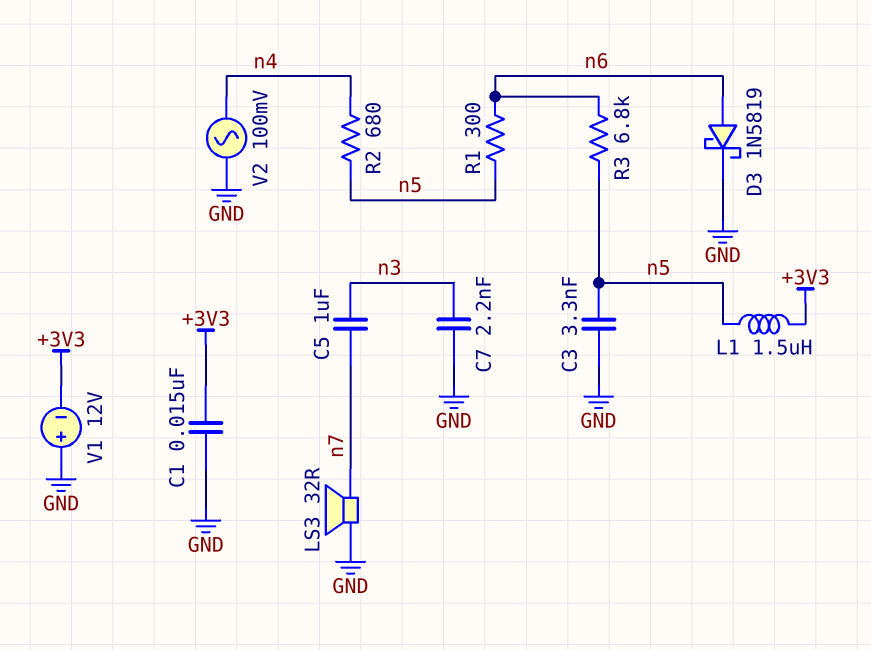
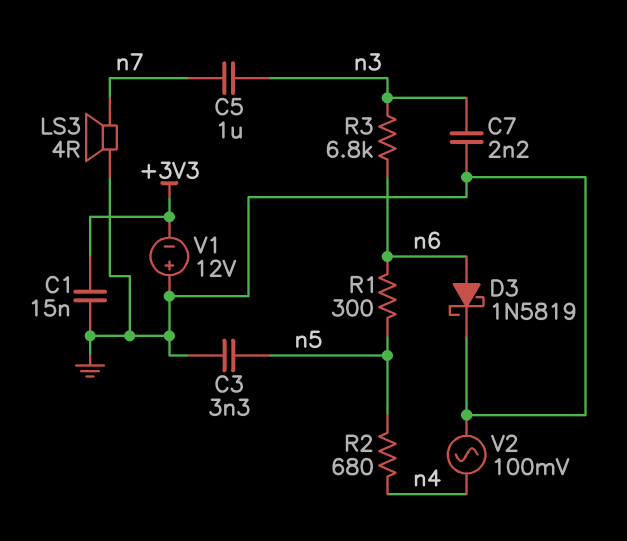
L1: 1.5uH (+3V3, n5) -> none
LS3: speaker 32R (GND, n7) -> speaker 4R (GND, n7)
R3: 6.8k (n5, n6) -> 6.8k (n3, n6)

